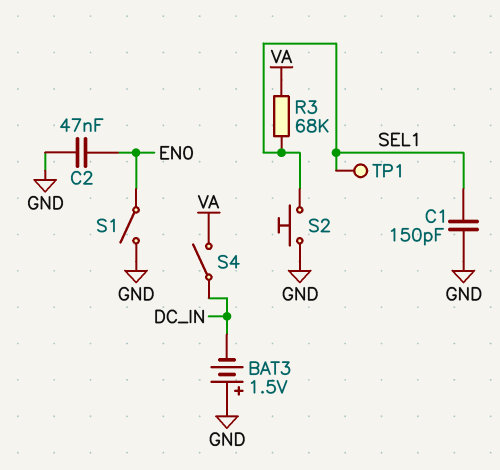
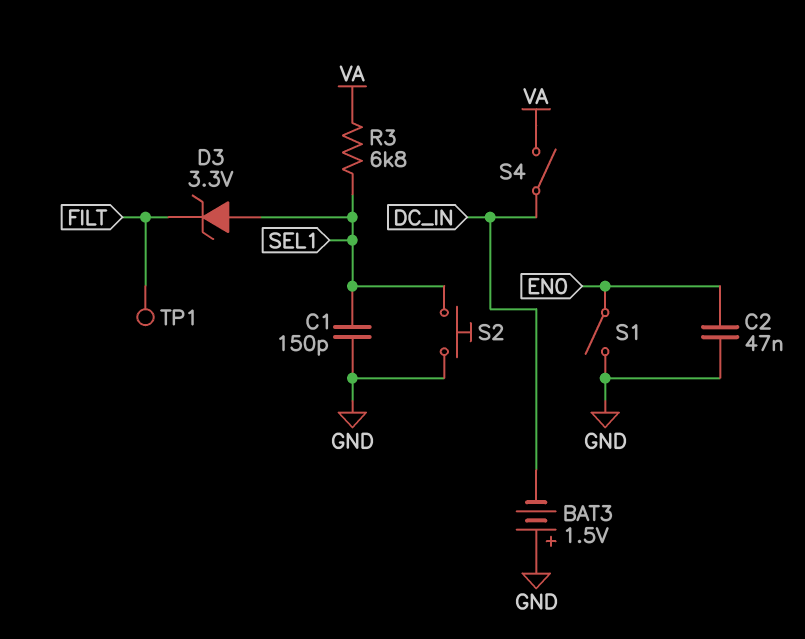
D3: none -> zener 3.3V (A SEL1, K FILT)
R3: 68k (SEL1, VA) -> 6.8k (SEL1, VA)
TP1: test point (SEL1) -> test point (FILT)

